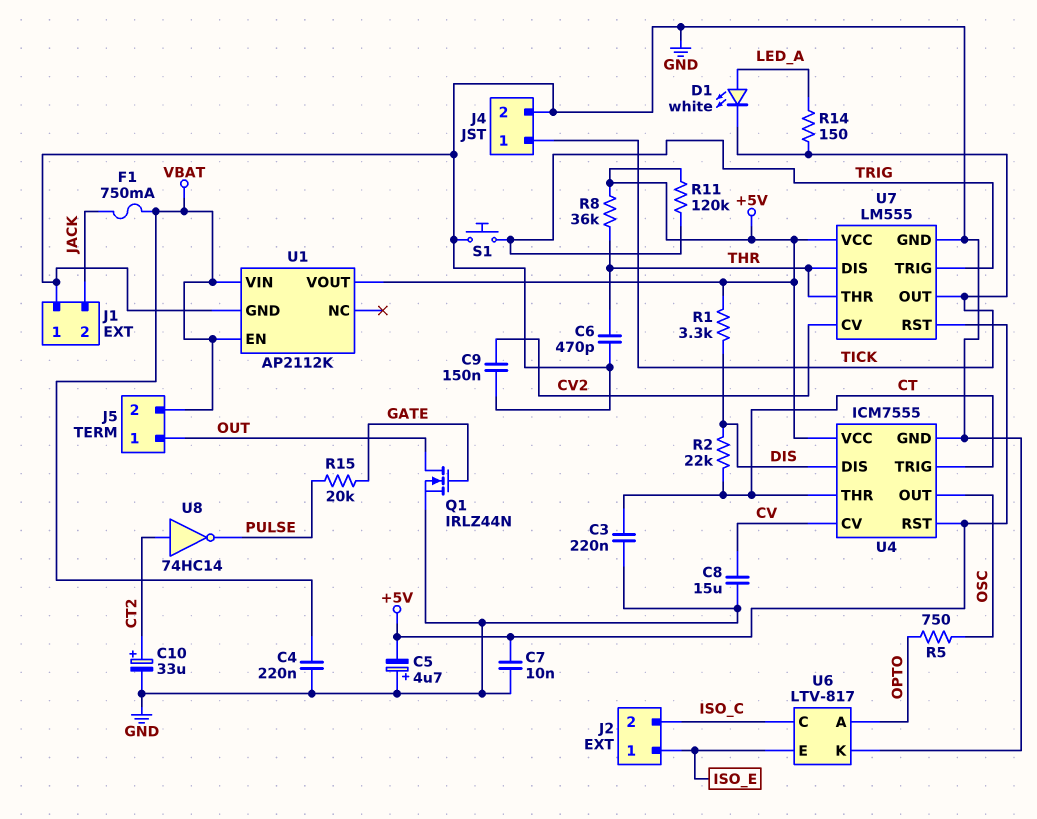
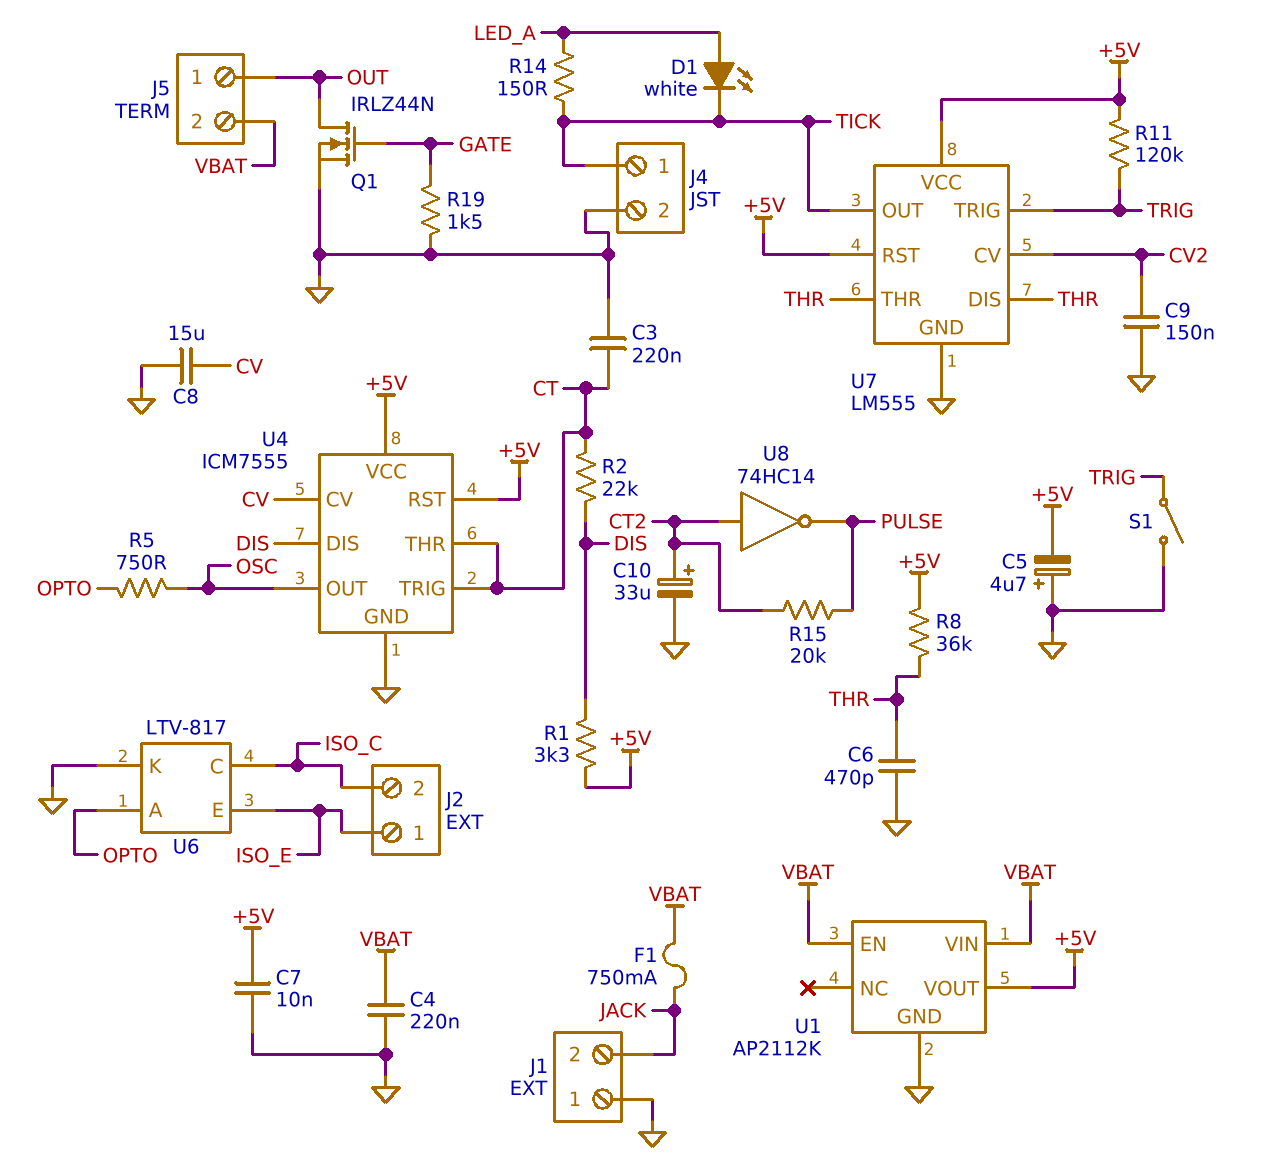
R15: 20k (GATE, PULSE) -> 20k (CT2, PULSE)
R19: none -> 1.5k (GATE, GND)
S1: button (GND, TRIG) -> switch (GND, TRIG)

